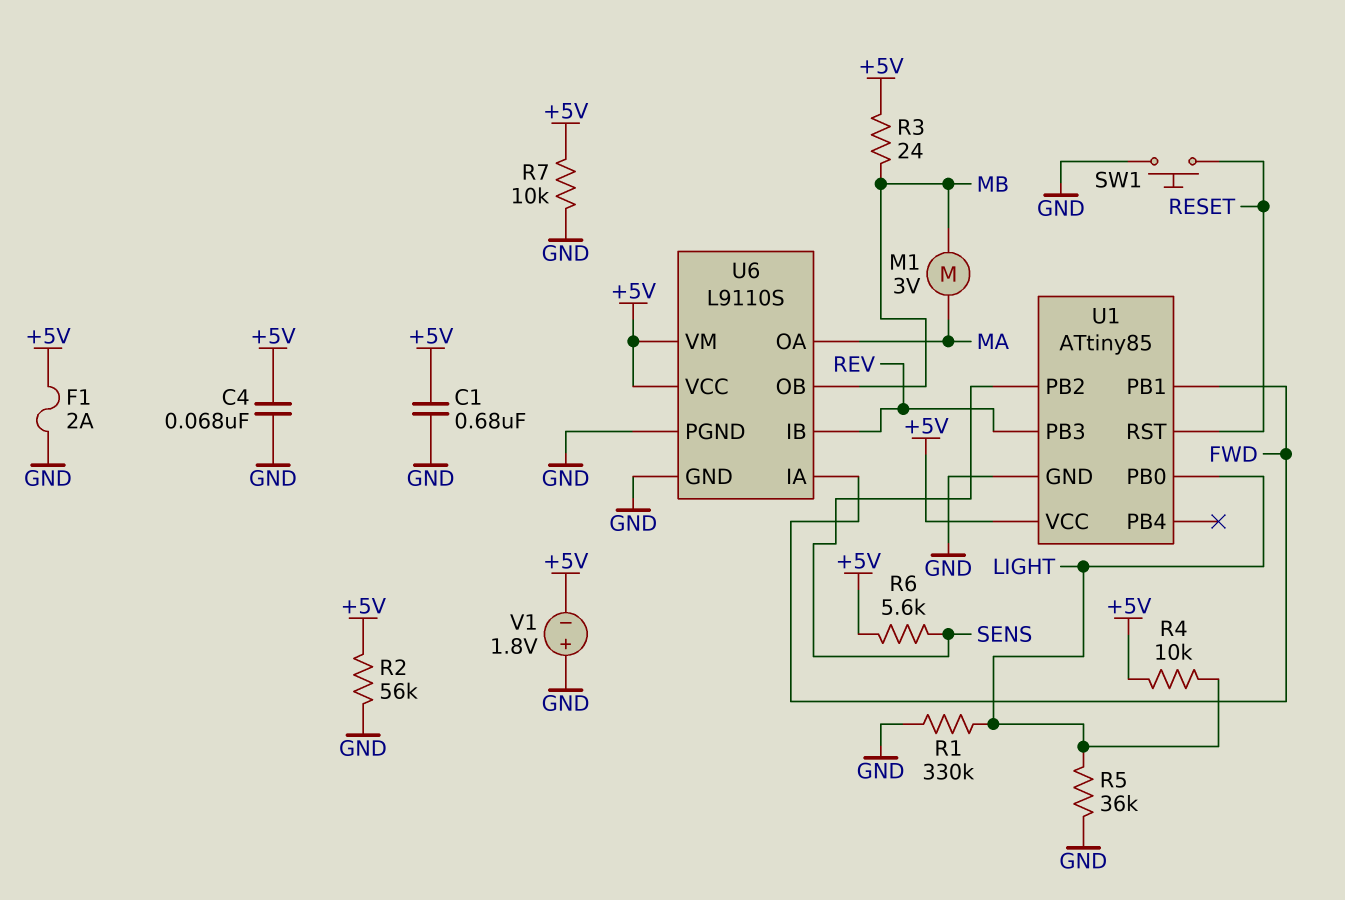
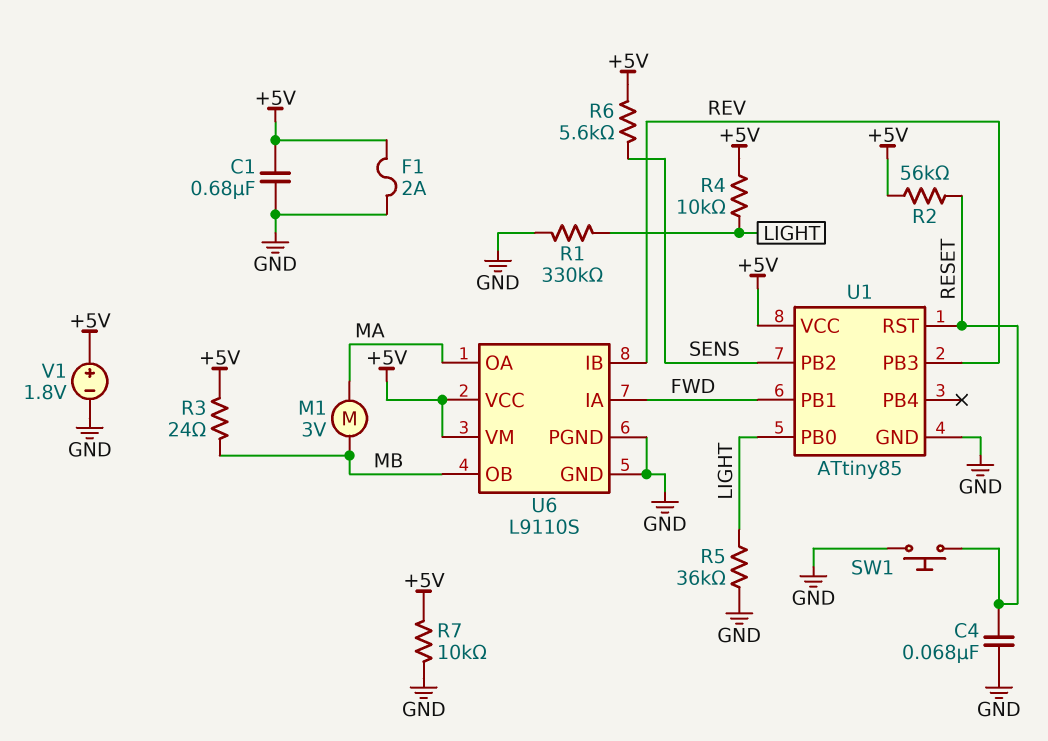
C4: 68nF (+5V, GND) -> 68nF (GND, RESET)
R2: 56k (+5V, GND) -> 56k (+5V, RESET)
V1: 1.8V (plus GND, minus +5V) -> 1.8V (plus +5V, minus GND)

